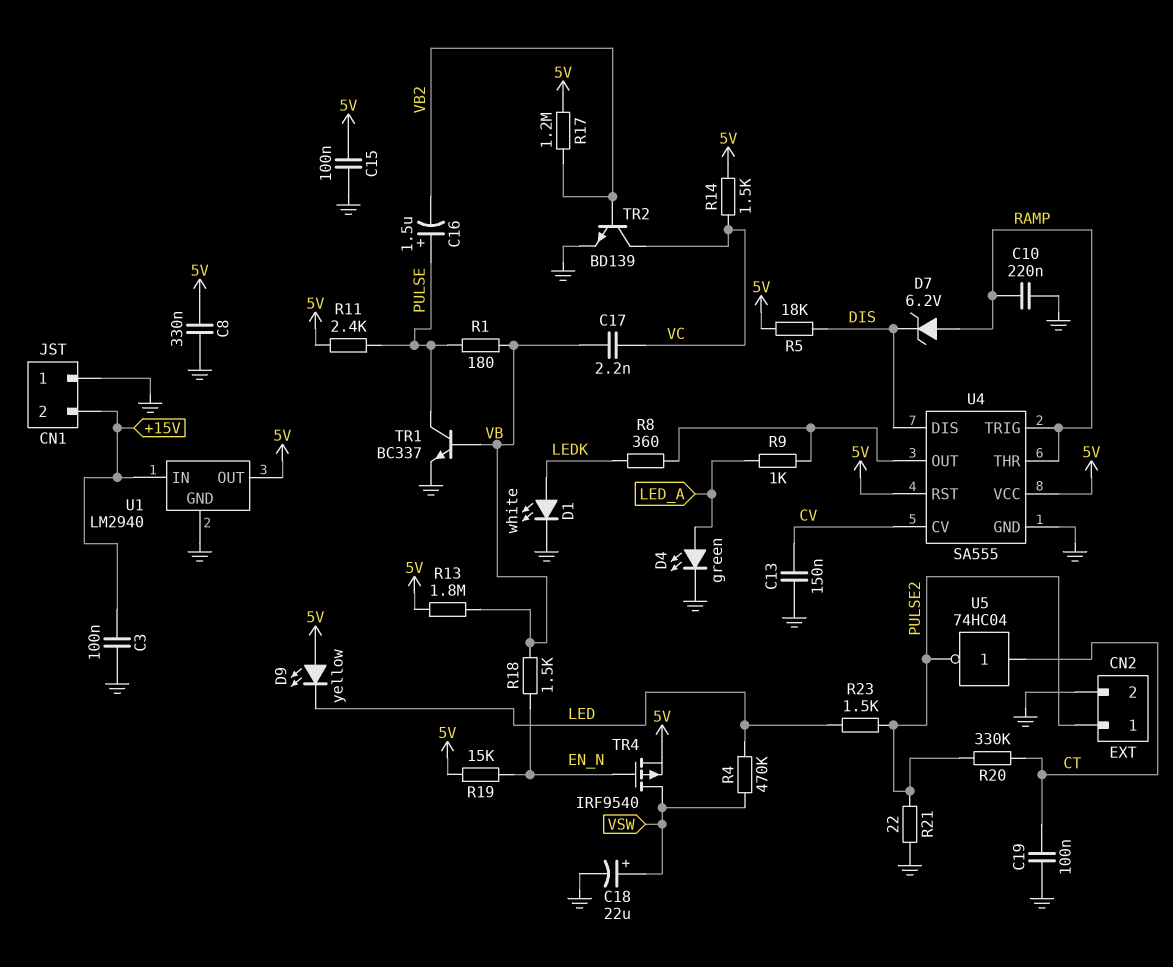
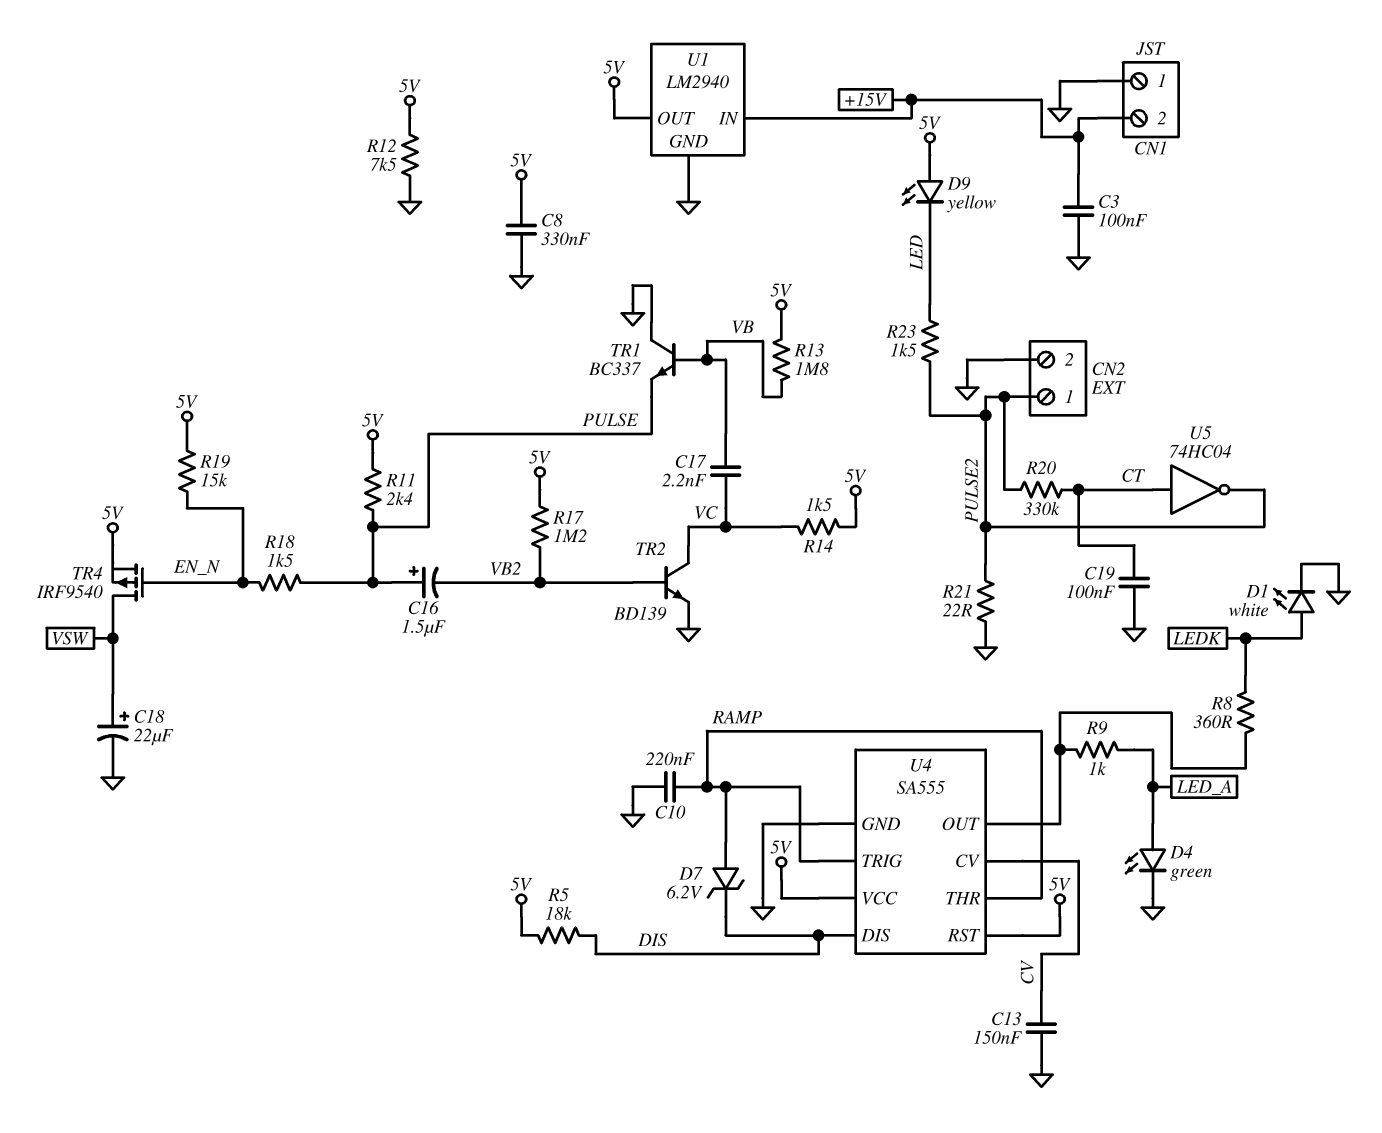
C15: 100nF (5V, GND) -> none
R1: 180 (PULSE, VB) -> none
R4: 470k (LED, VSW) -> none
R12: none -> 7.5k (5V, GND)
R18: 1.5k (EN_N, VB) -> 1.5k (EN_N, PULSE)
TR1: NPN BC337 (B VB, C PULSE, E GND) -> NPN BC337 (B VB, C GND, E PULSE)

